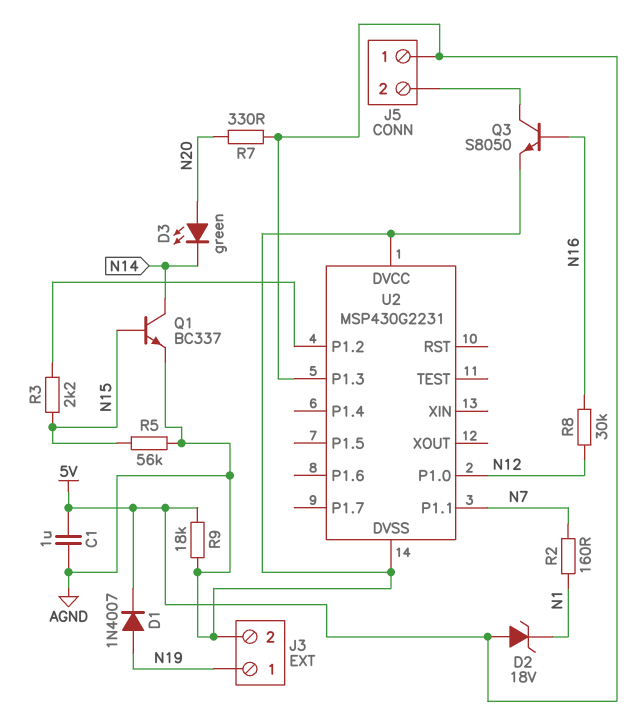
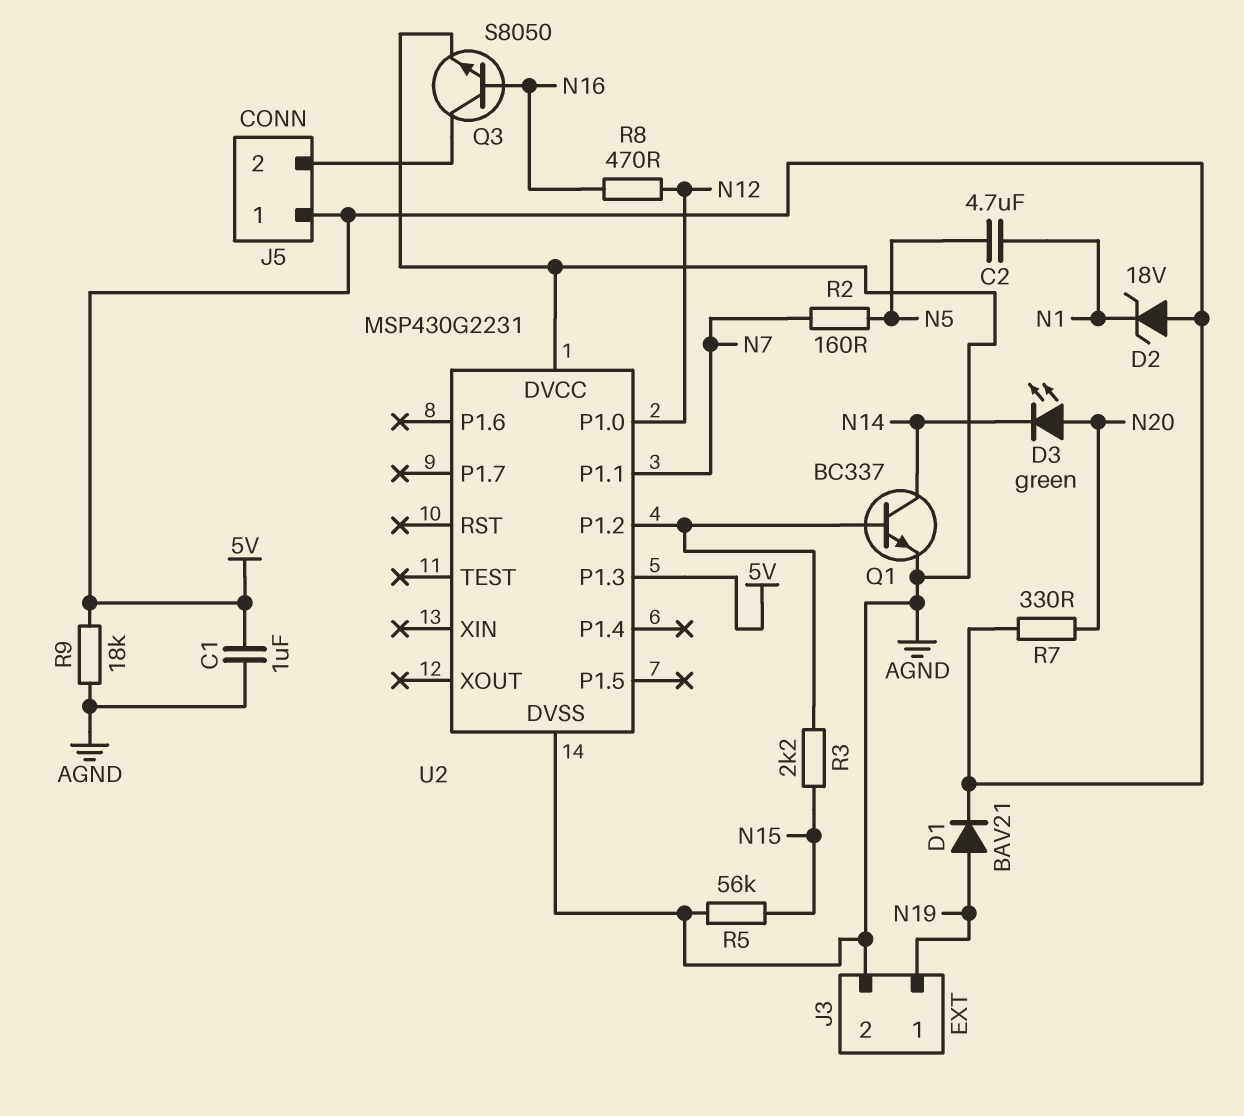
C2: none -> 4.7uF (N1, N5)
D1: diode 1N4007 (A N19, K 5V) -> diode BAV21 (A N19, K 5V)
Q1: NPN BC337 (B N15, C N14, E AGND) -> NPN BC337 (B U2/P1.2, C N14, E AGND)
R2: 160 (N1, N7) -> 160 (N5, N7)
R8: 30k (N12, N16) -> 470 (N12, N16)

